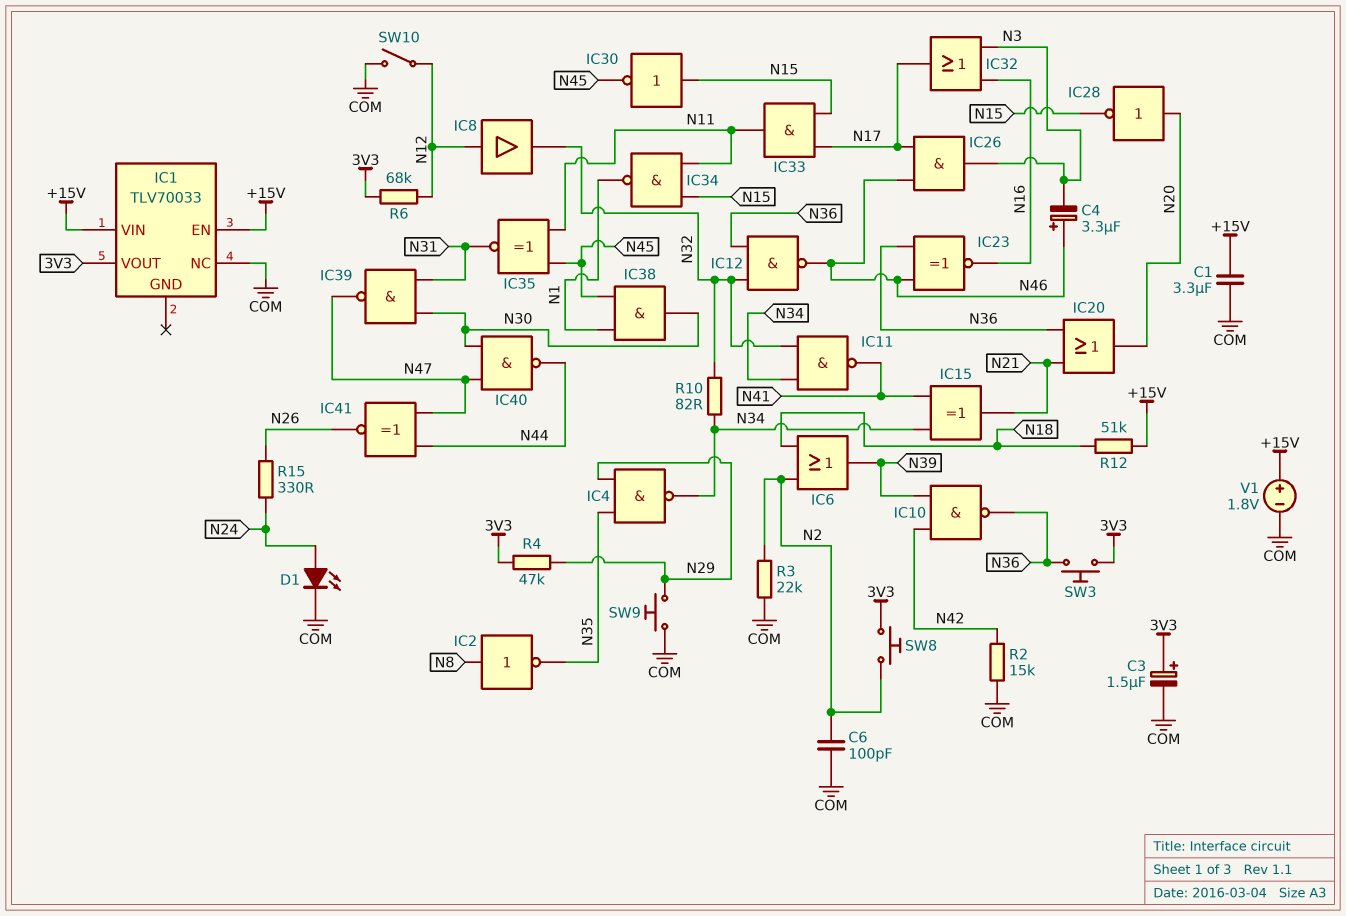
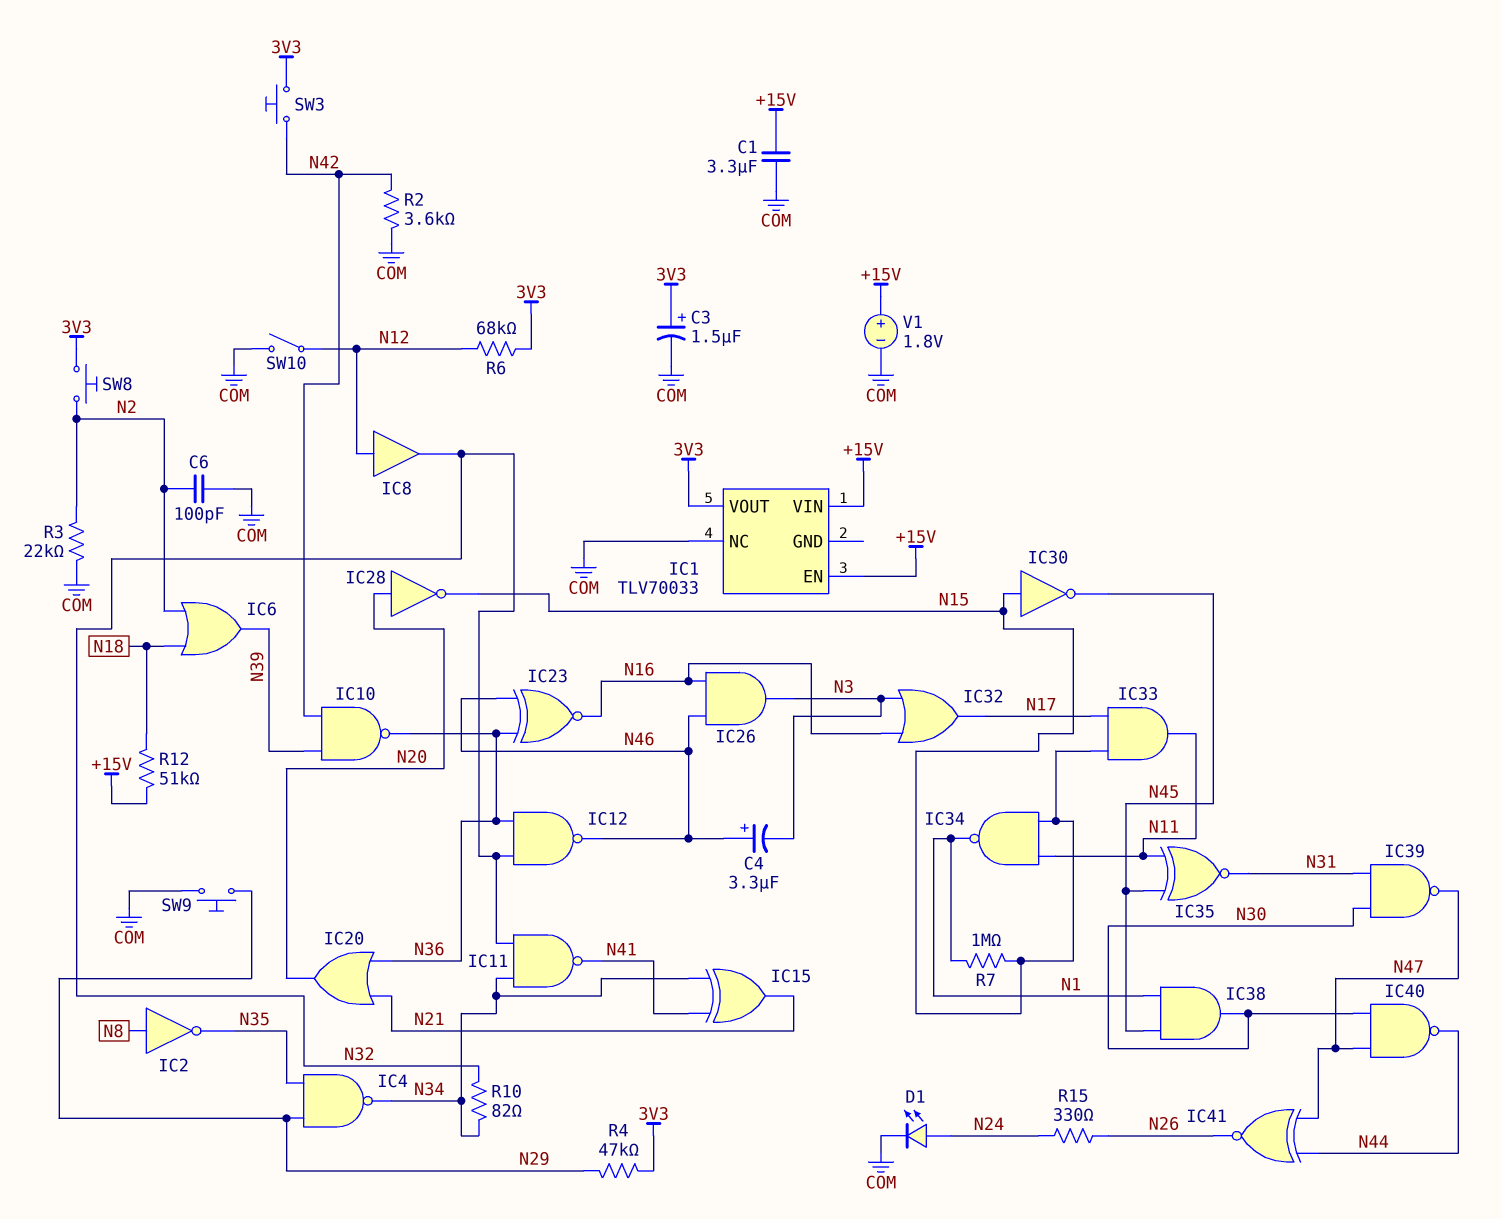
IC26: AND (in N17, in N46, out N3) -> AND (in N16, in N46, out N3)
R2: 15k (COM, N42) -> 3.6k (COM, N42)
R7: none -> 1M (N1, N15)
SW3: button (3V3, N36) -> button (3V3, N42)

